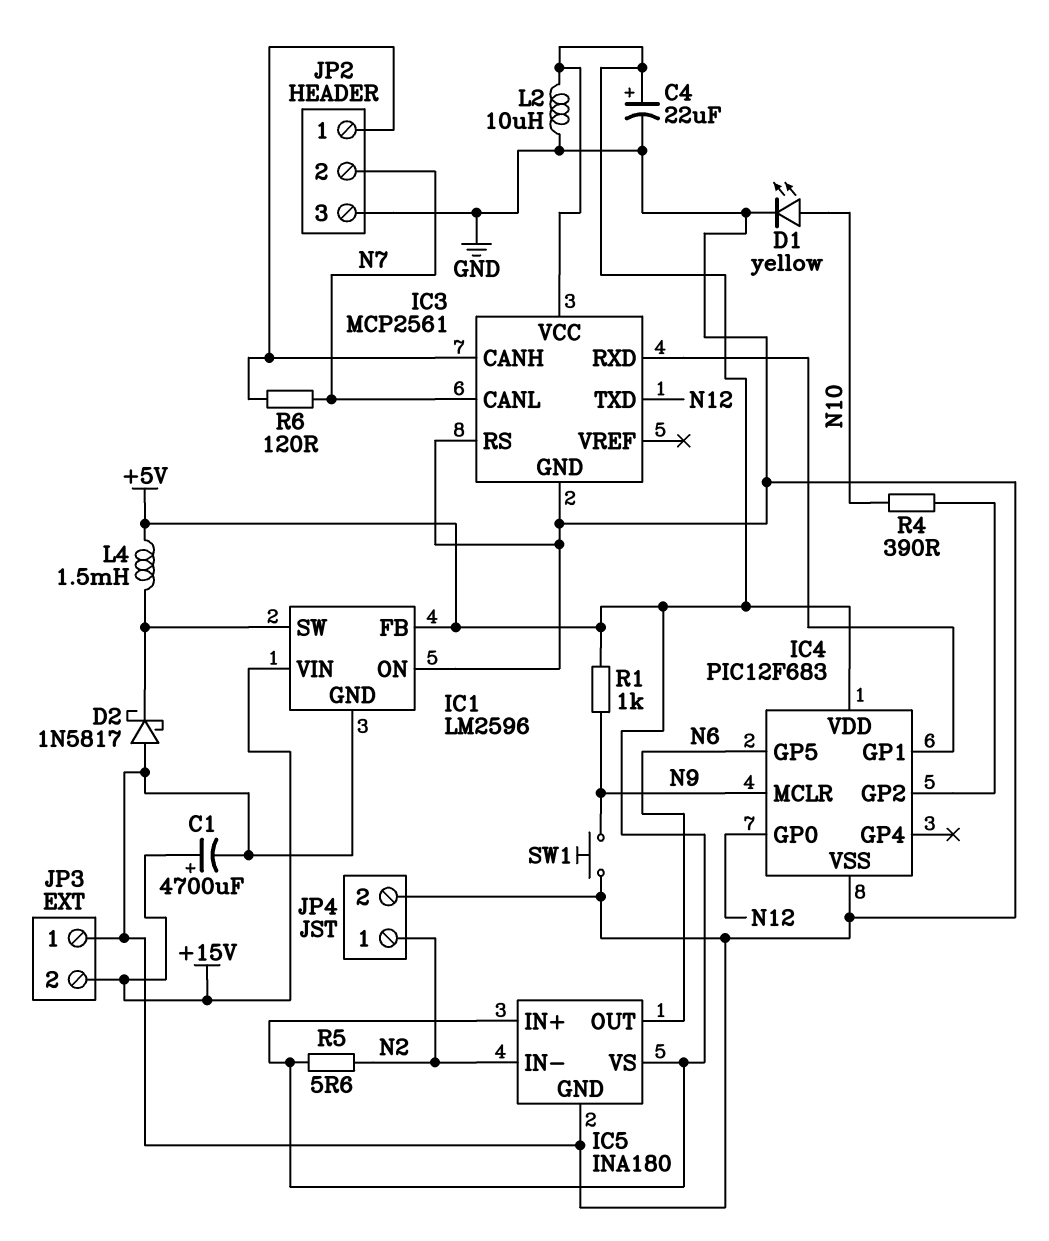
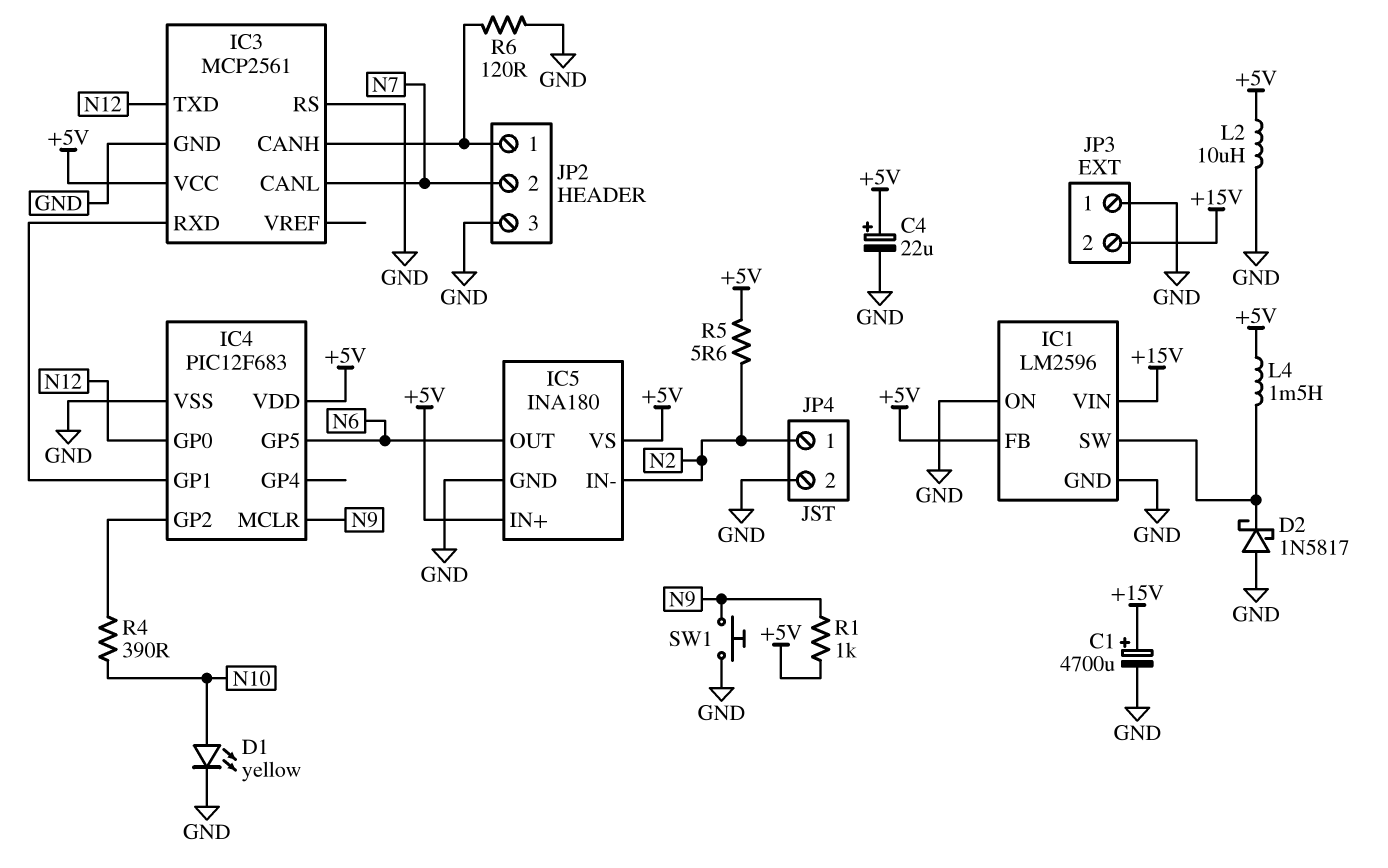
R6: 120 (IC3/CANH, N7) -> 120 (GND, IC3/CANH)

